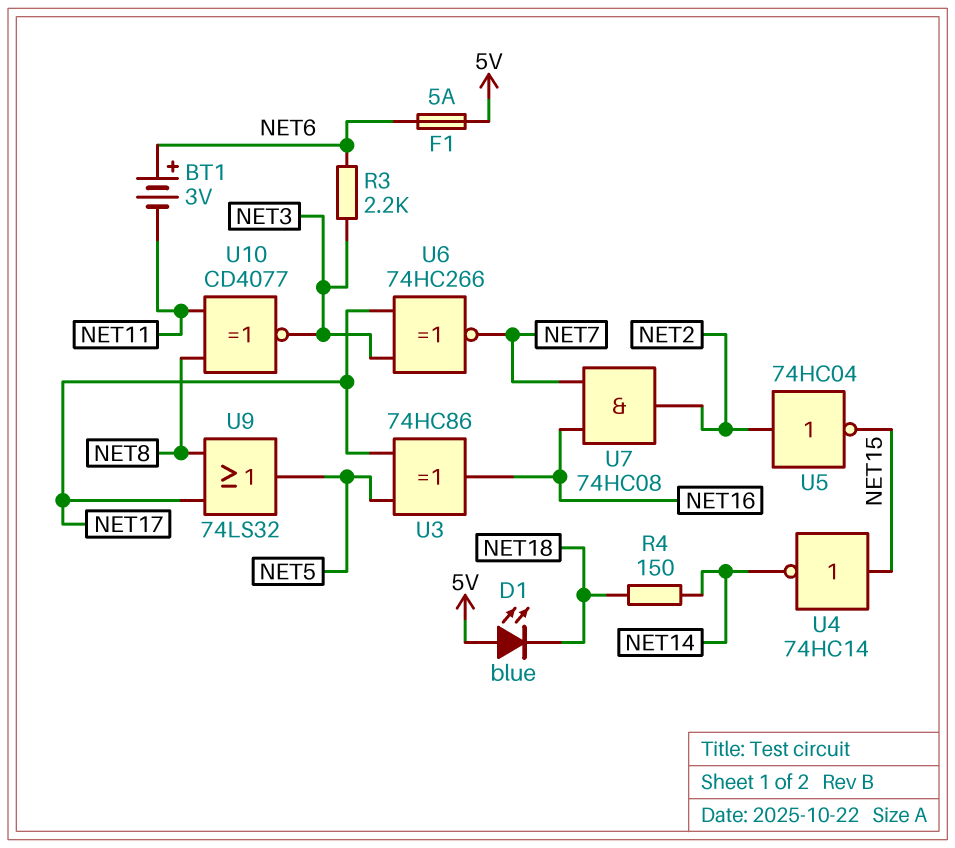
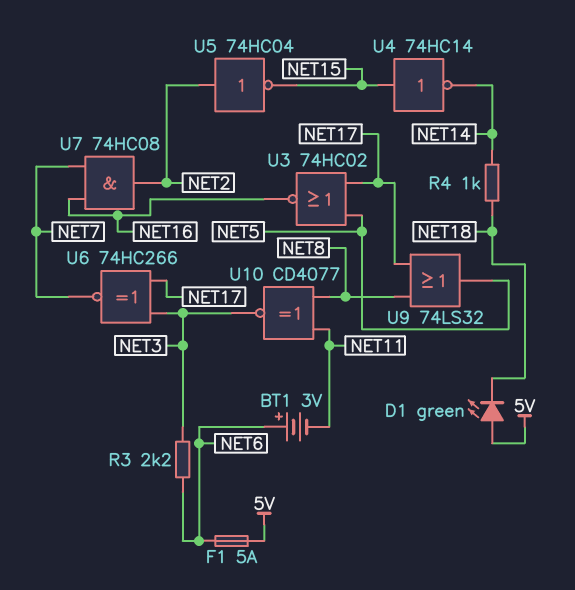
D1: LED blue (A 5V, K NET18) -> LED green (A 5V, K NET18)
R4: 150 (NET14, NET18) -> 1k (NET14, NET18)
U3: XOR 74HC86 (in NET5, in NET17, out NET16) -> NOR 74HC02 (in NET5, in NET17, out NET16)

